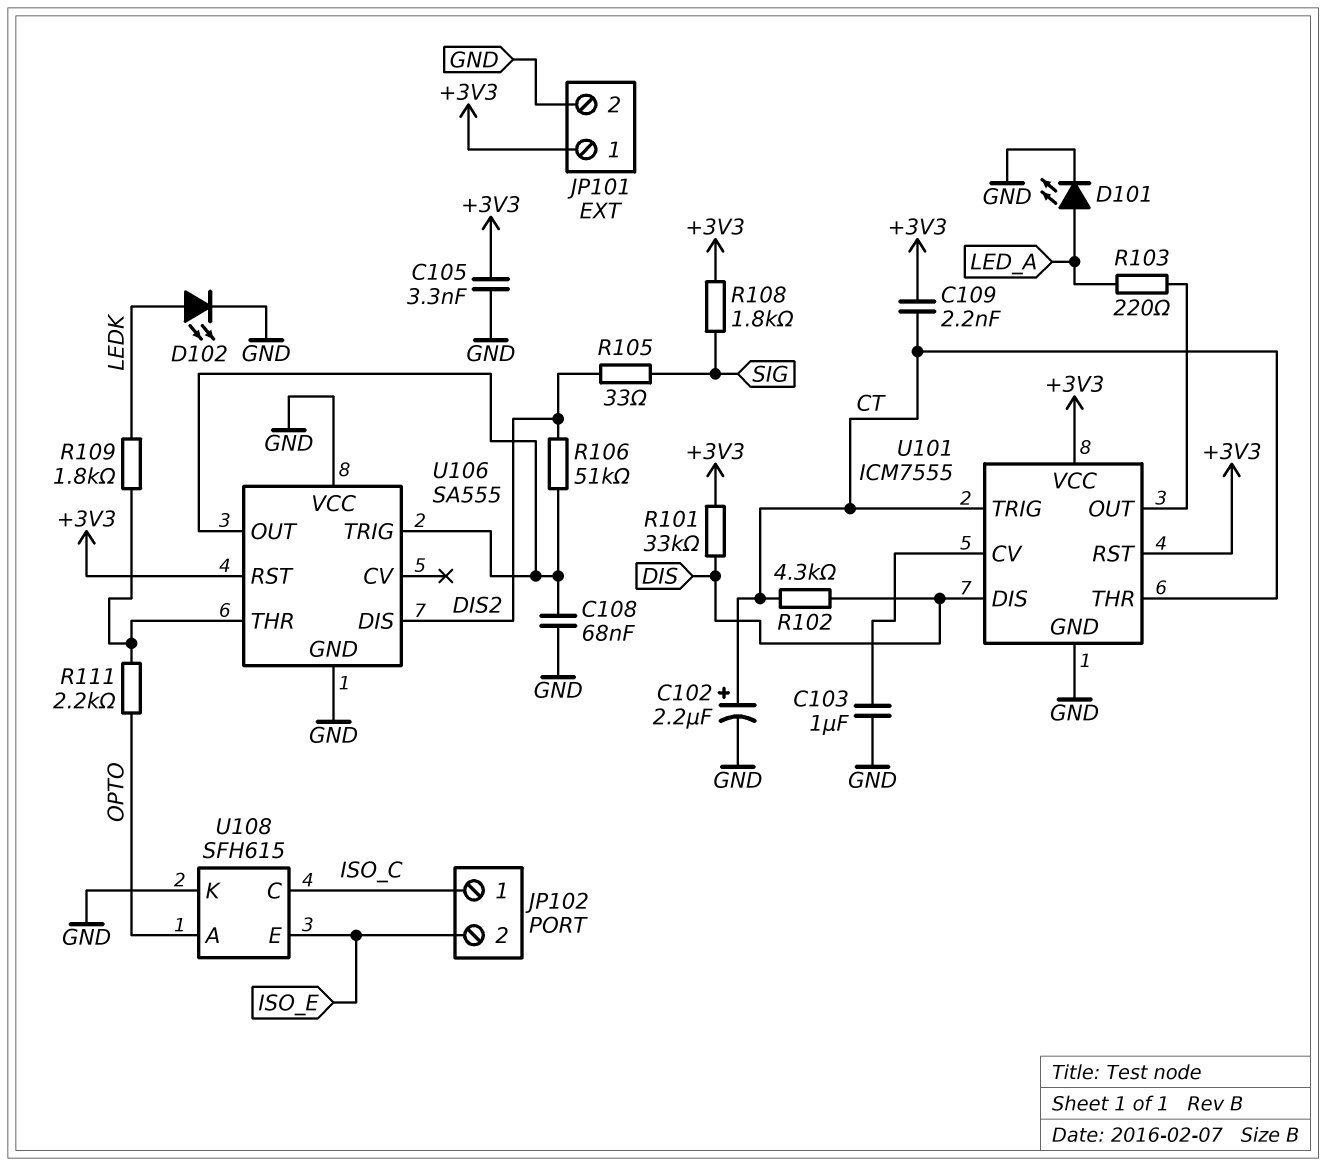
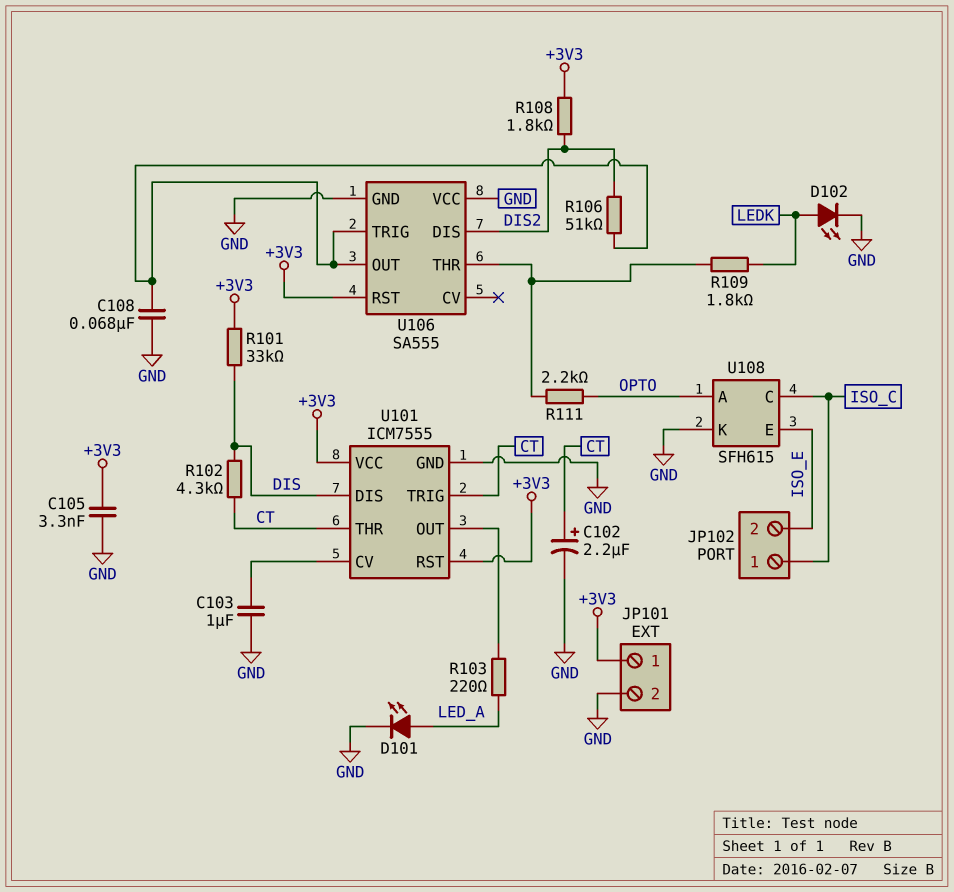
C109: 2.2nF (+3V3, CT) -> none
R105: 33 (DIS2, SIG) -> none
R108: 1.8k (+3V3, SIG) -> 1.8k (+3V3, DIS2)

